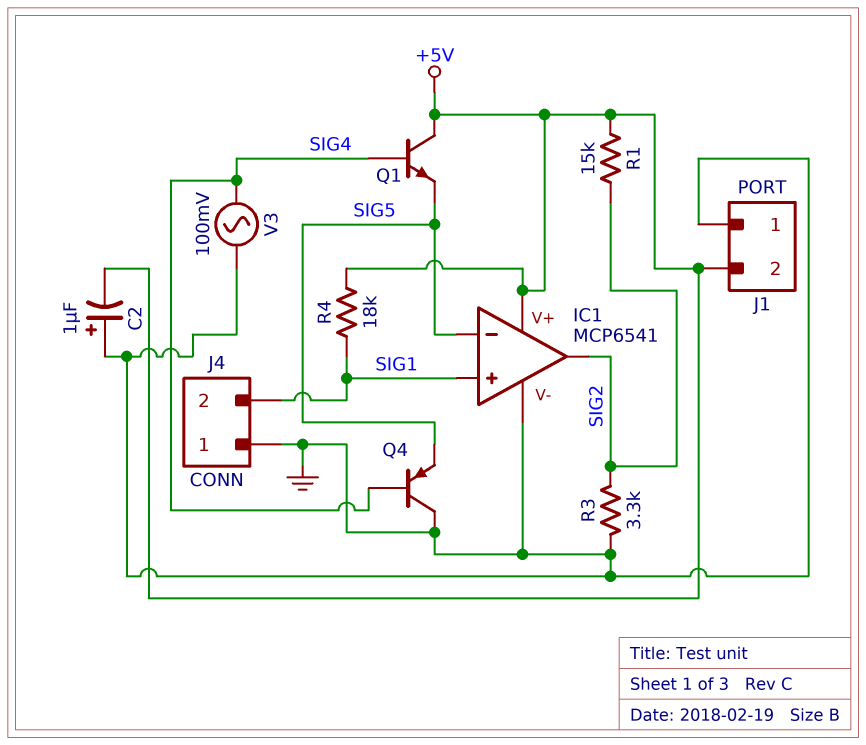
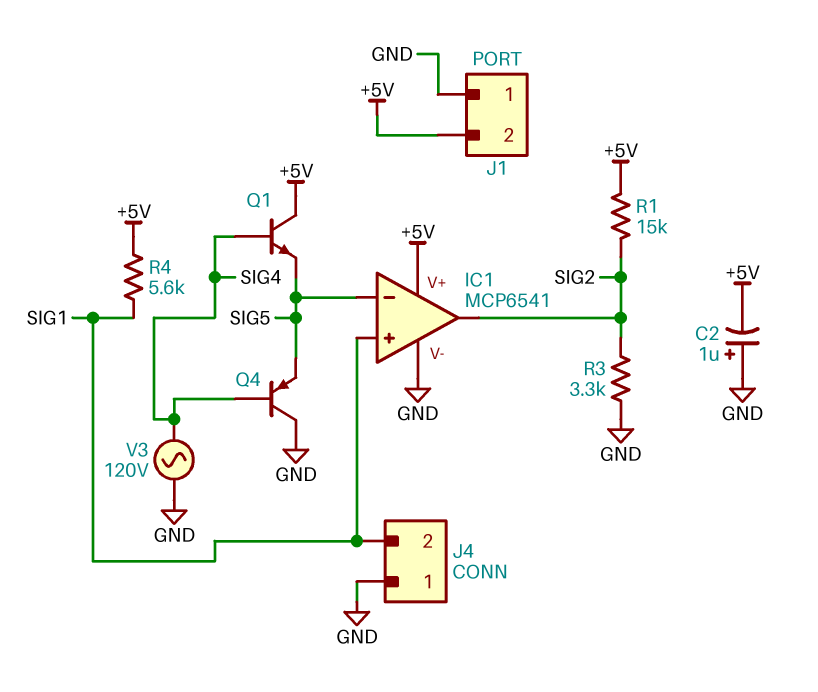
R4: 18k (+5V, SIG1) -> 5.6k (+5V, SIG1)
V3: AC 100mV (GND, SIG4) -> AC 120V (GND, SIG4)

